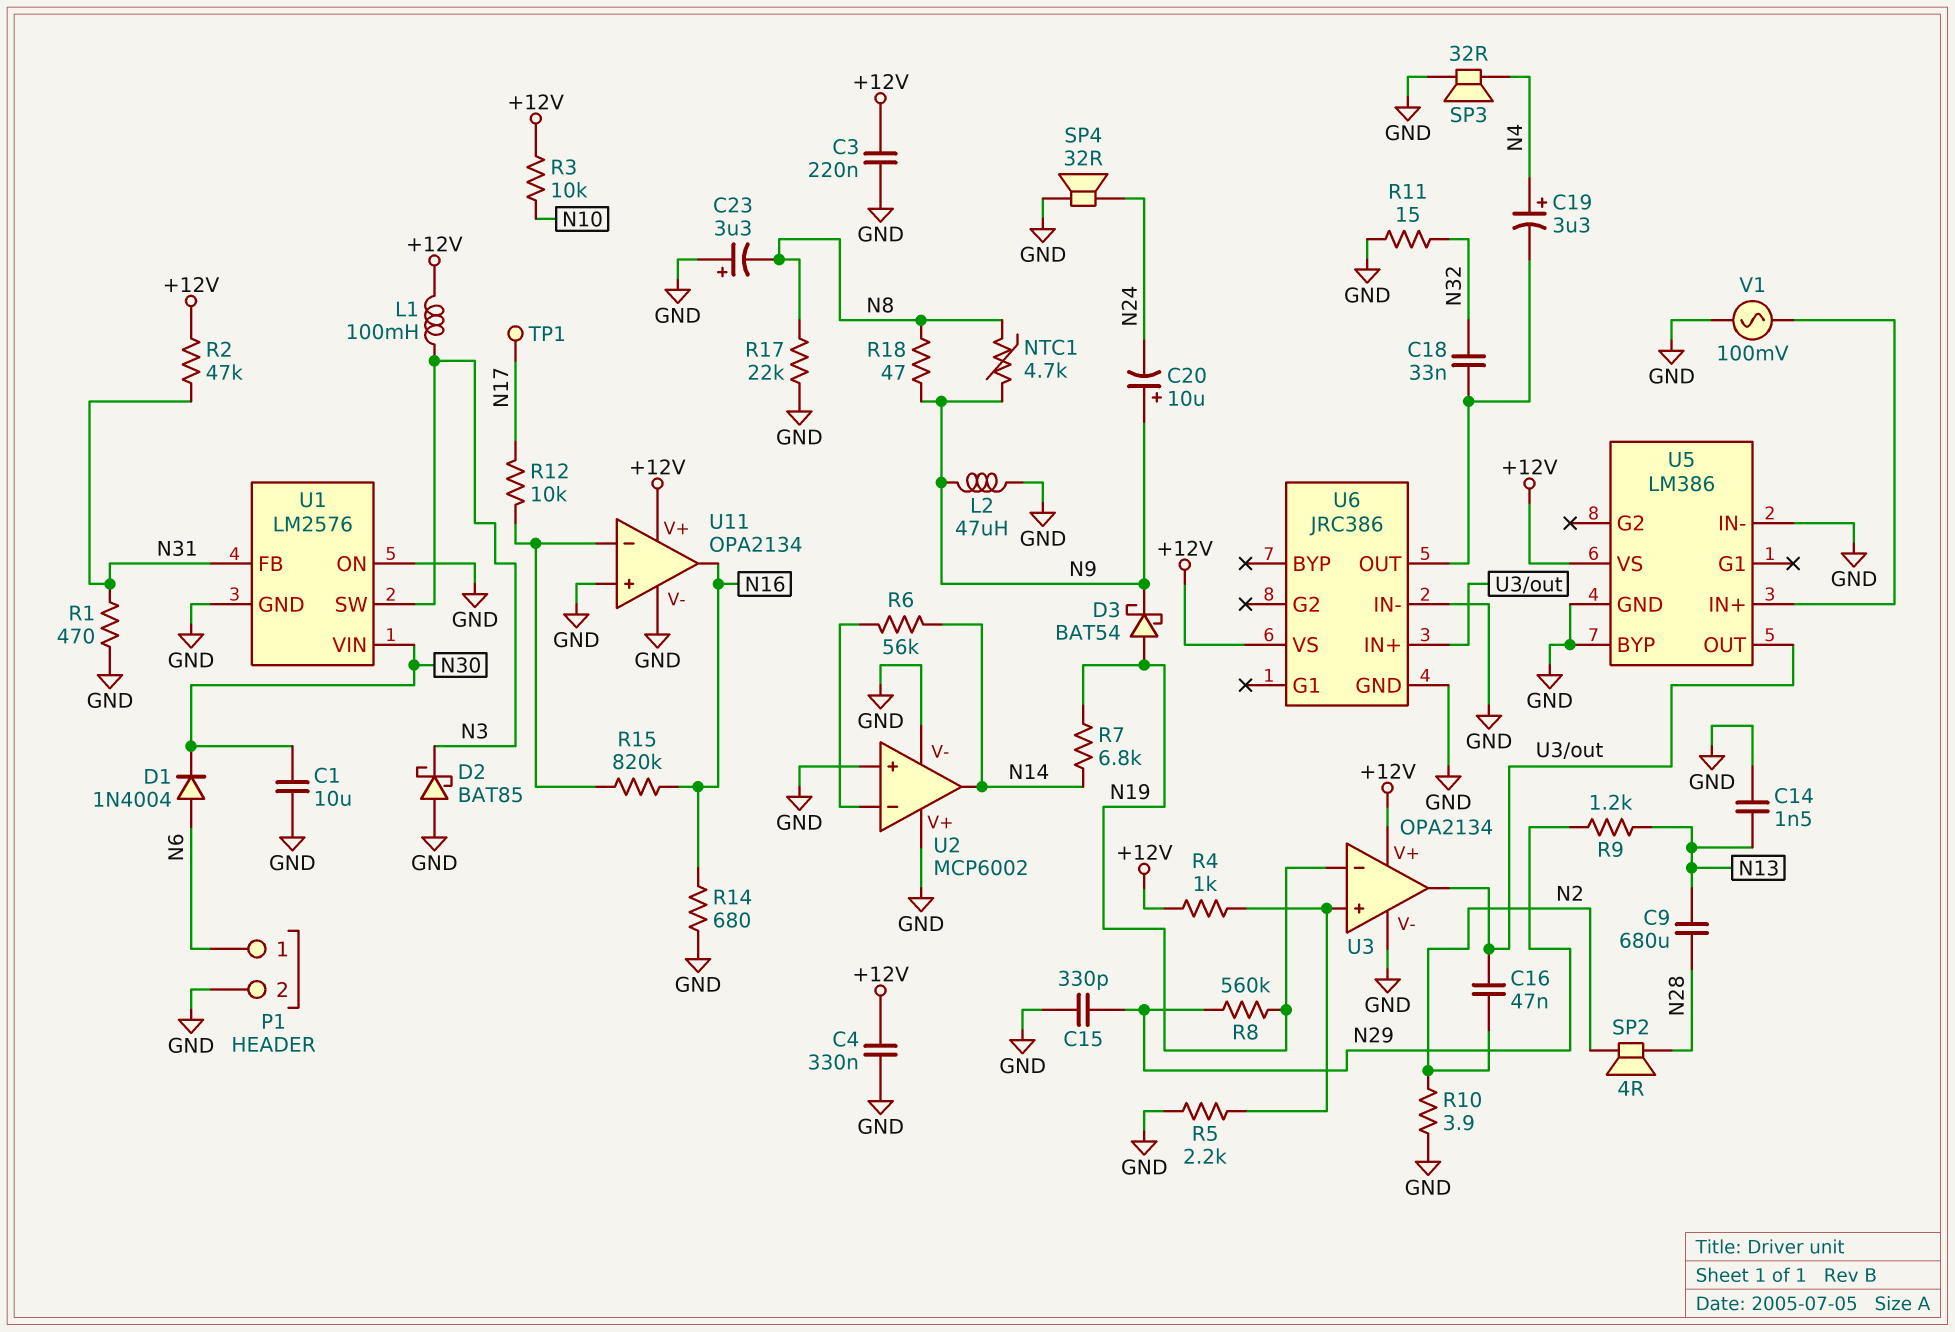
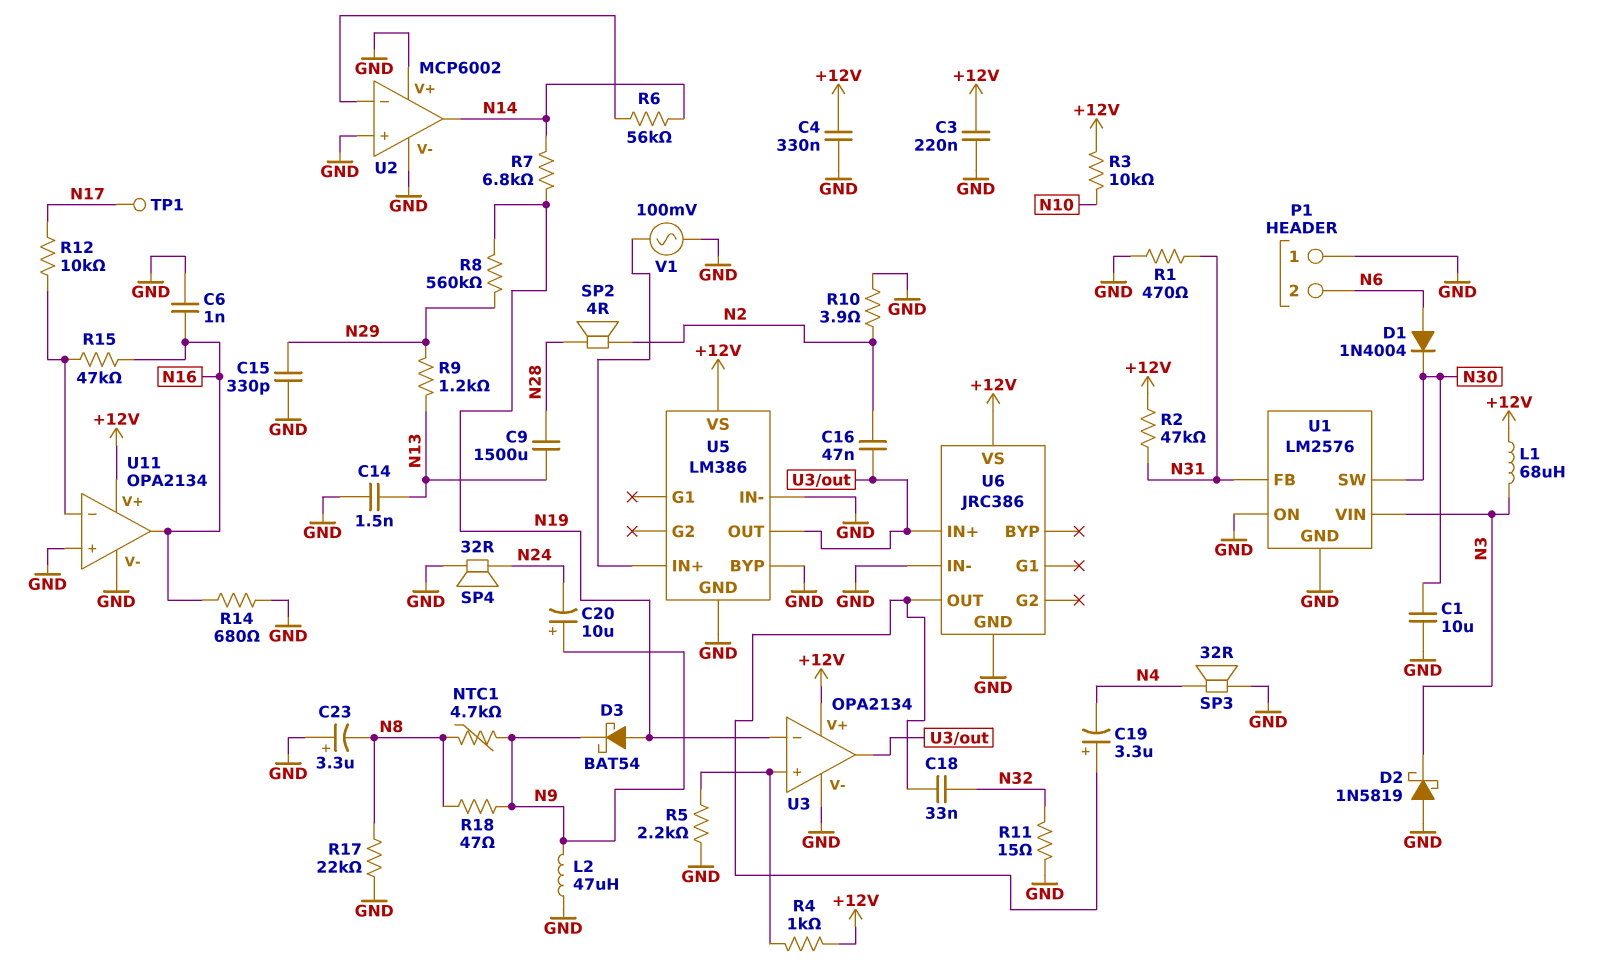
C6: none -> 1nF (GND, N16)
C9: 680uF (N13, N28) -> 1500uF (N13, N28)
C19: 3.3uF (plus N4, minus U6/OUT) -> 3.3uF (plus U6/OUT, minus N4)
D2: schottky BAT85 (A GND, K N3) -> schottky 1N5819 (A GND, K N3)
L1: 100mH (+12V, N3) -> 68uH (+12V, N3)
P1 pin 1: N6 -> GND
P1 pin 2: GND -> N6
R15: 820k (N16, U11/in-) -> 47k (N16, U11/in-)
U1 pin SW: N3 -> N30
U1 pin VIN: N30 -> N3

